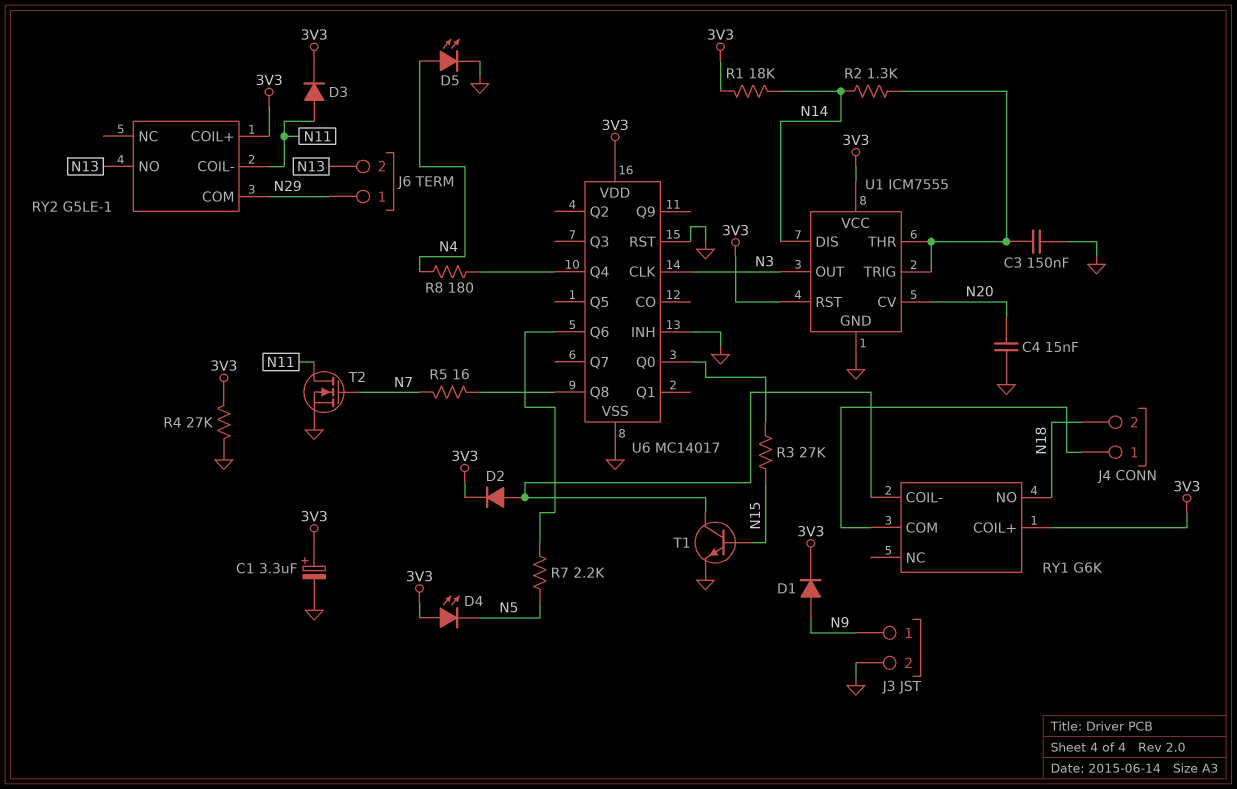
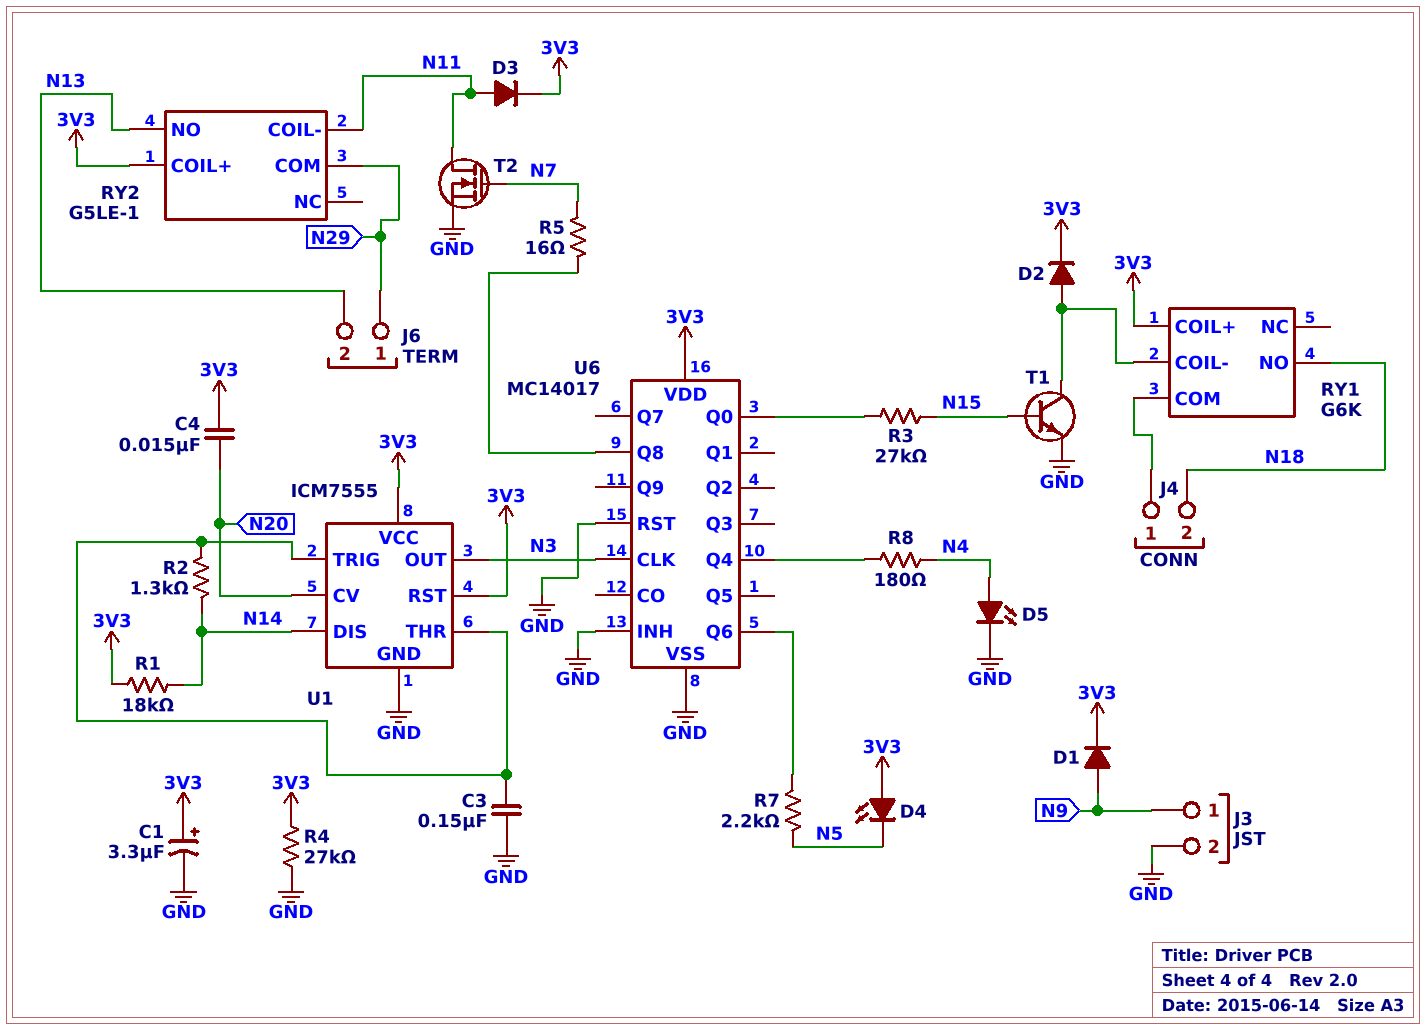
C4: 15nF (GND, N20) -> 15nF (3V3, N20)

